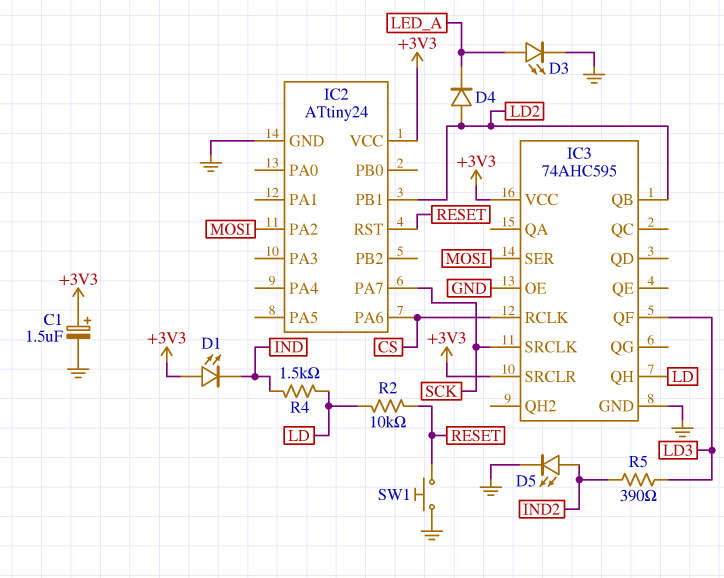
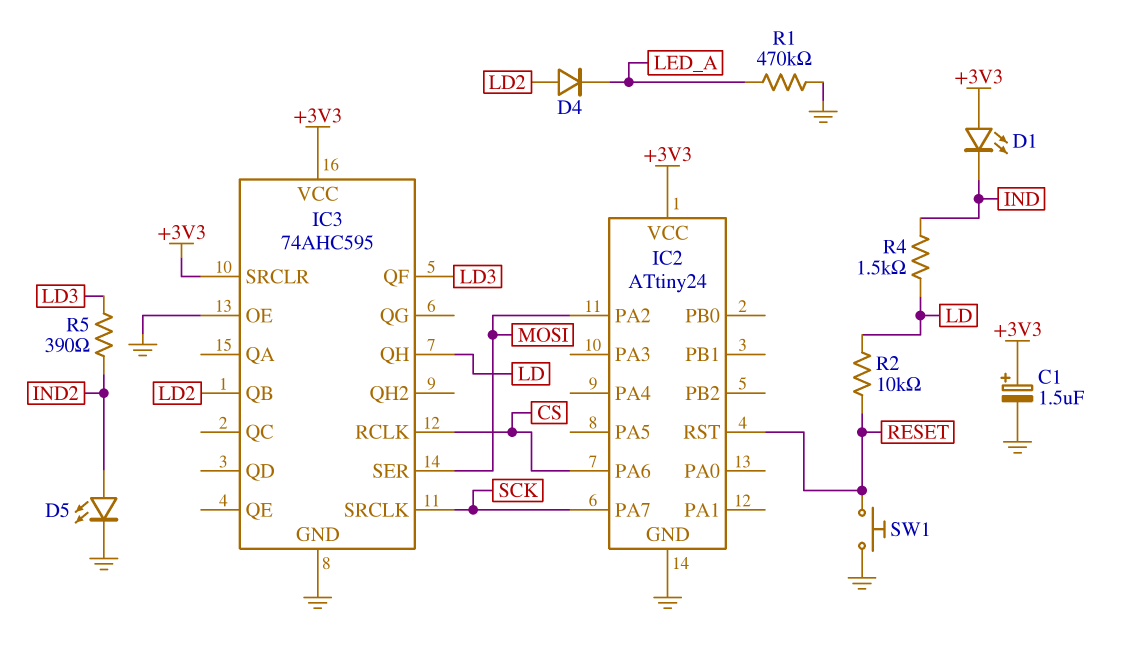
D3: LED (A LED_A, K GND) -> none
IC2 pin PB1: LD2 -> none
R1: none -> 470k (GND, LED_A)

